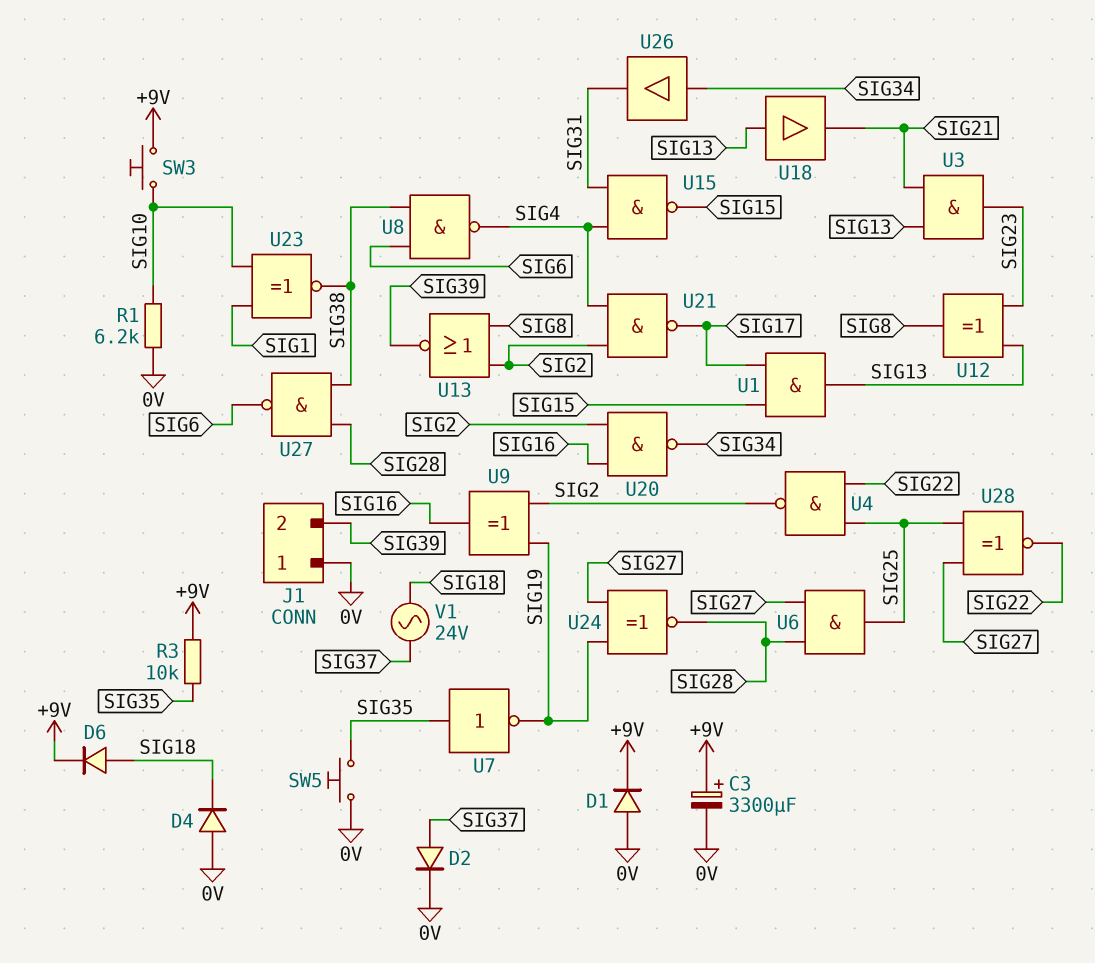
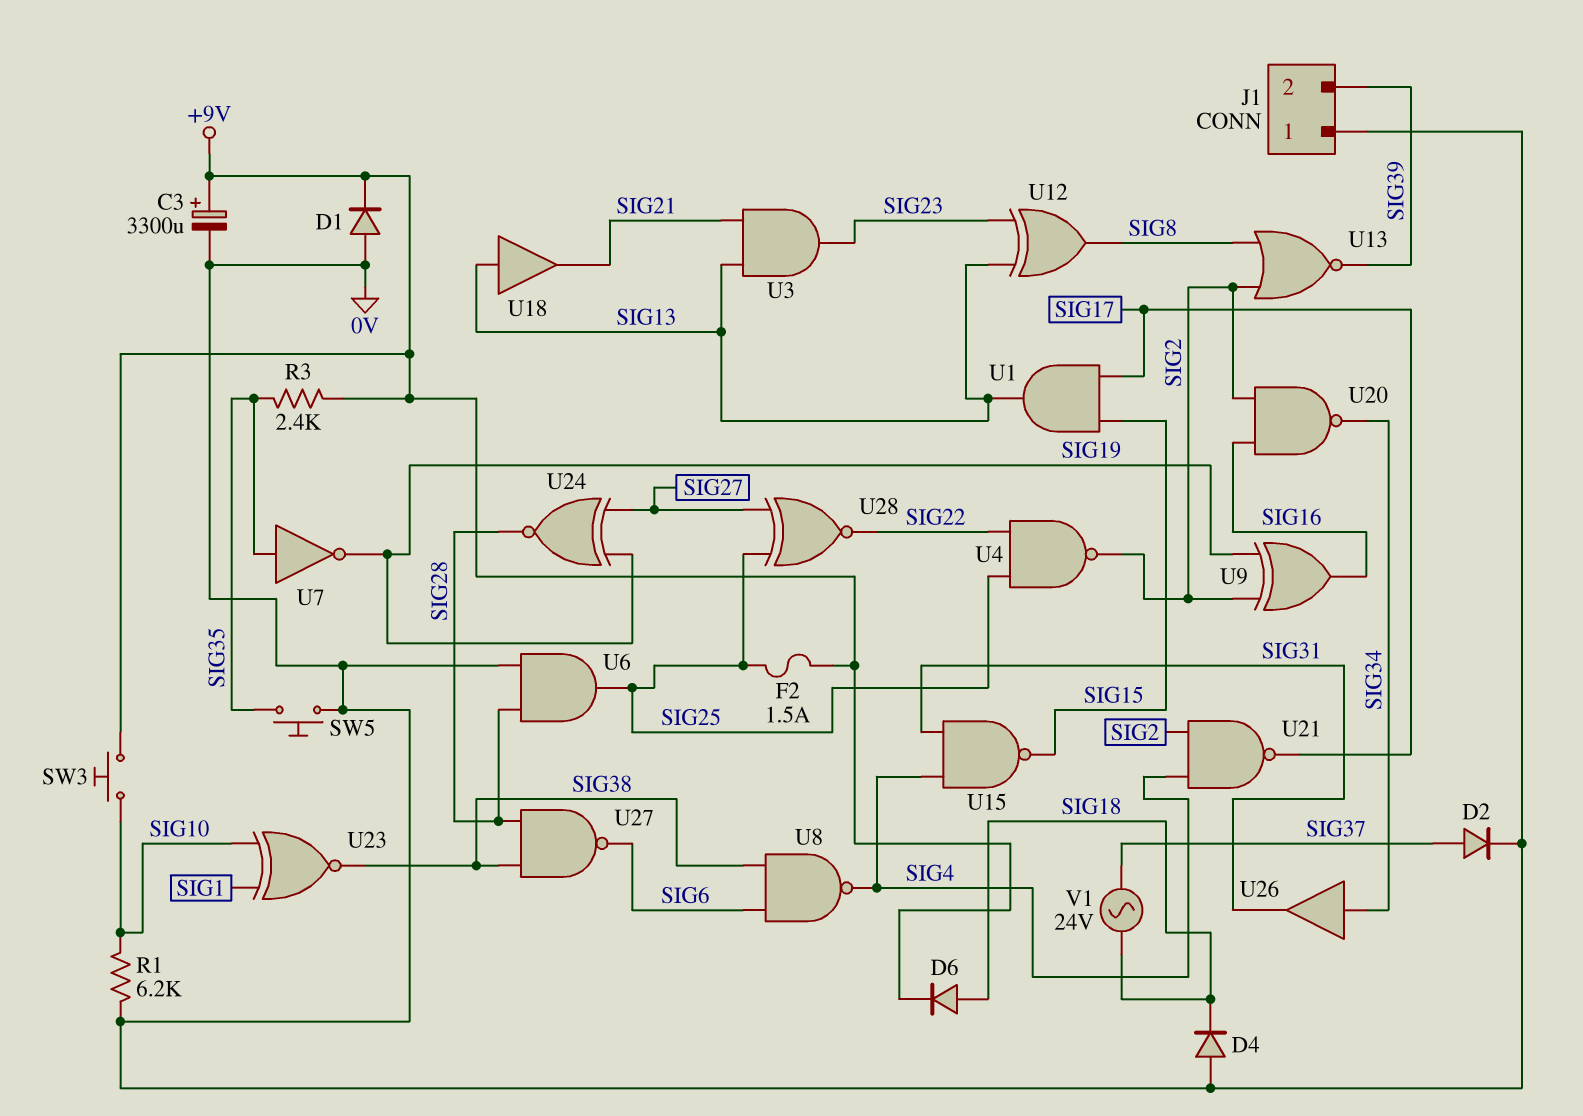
F2: none -> 1.5A (+9V, SIG25)
R3: 10k (+9V, SIG35) -> 2.4k (+9V, SIG35)
U6: AND (in SIG27, in SIG28, out SIG25) -> AND (in 0V, in SIG28, out SIG25)

